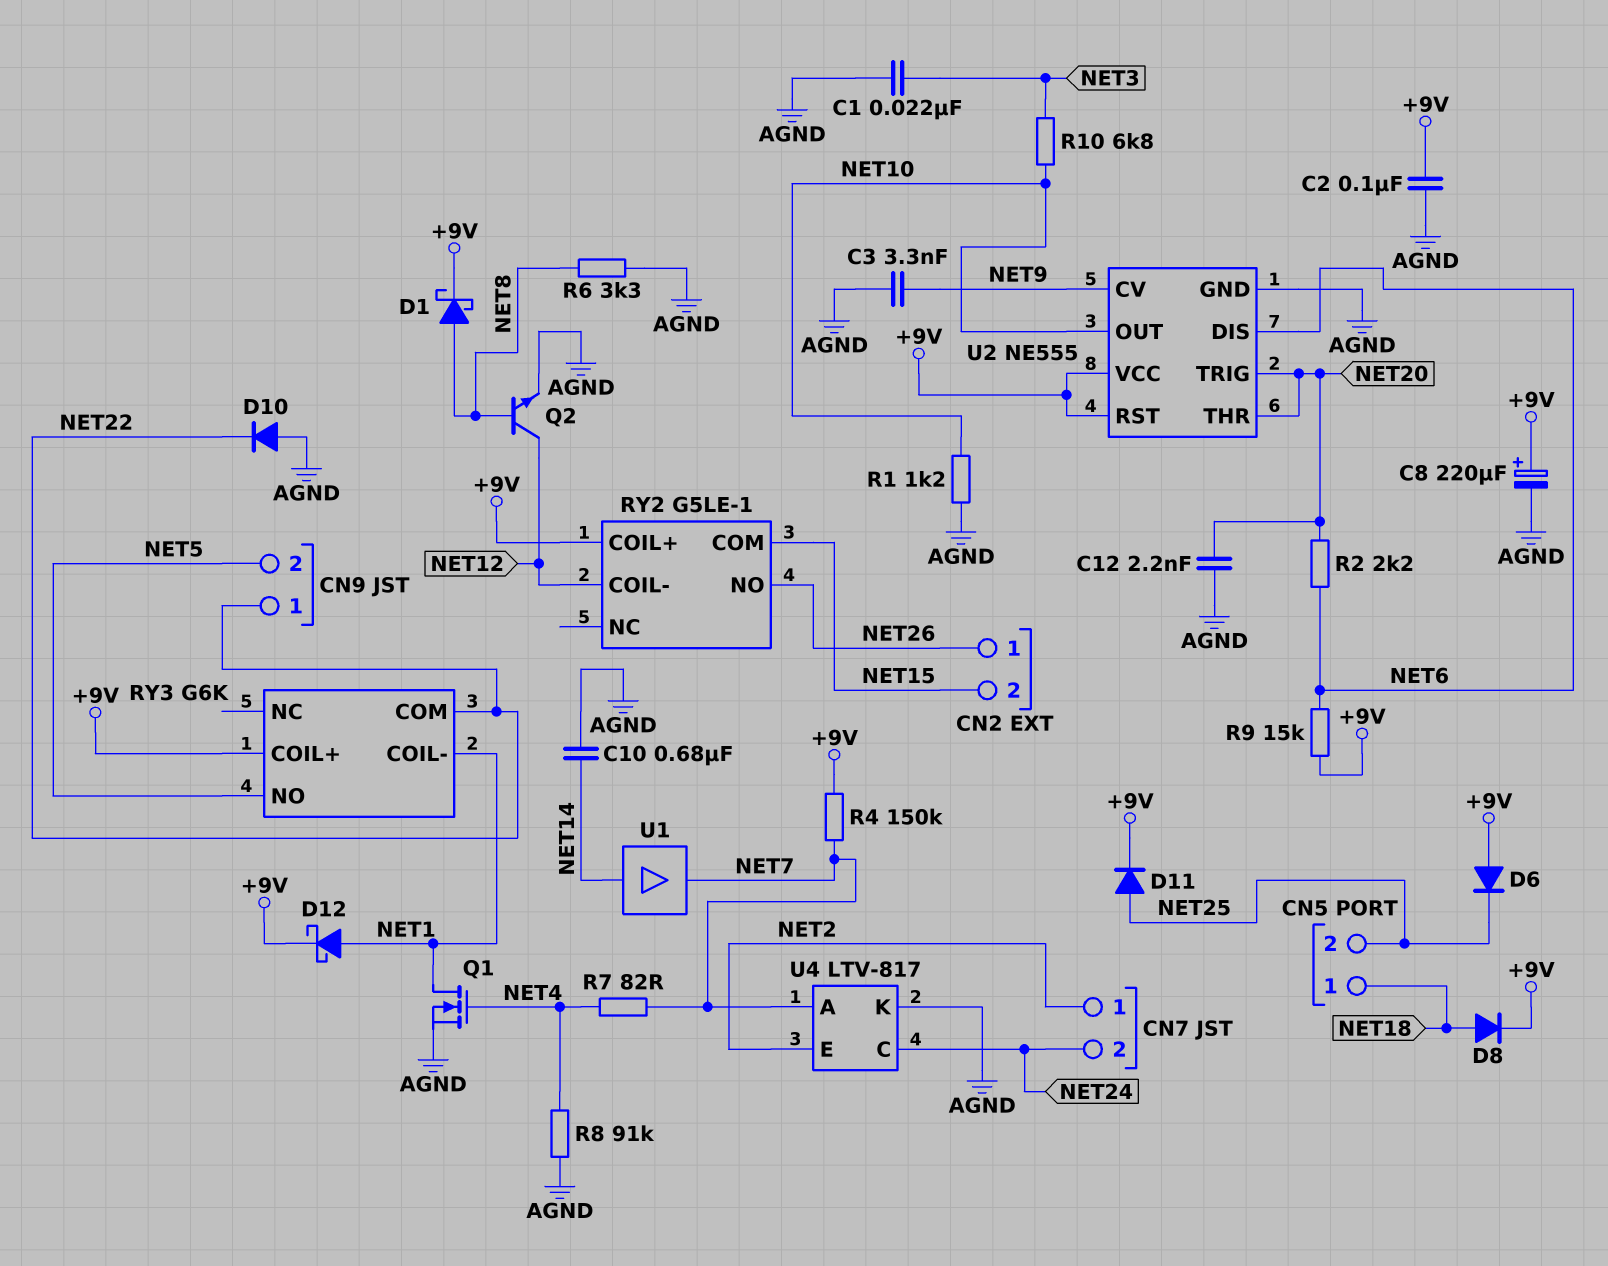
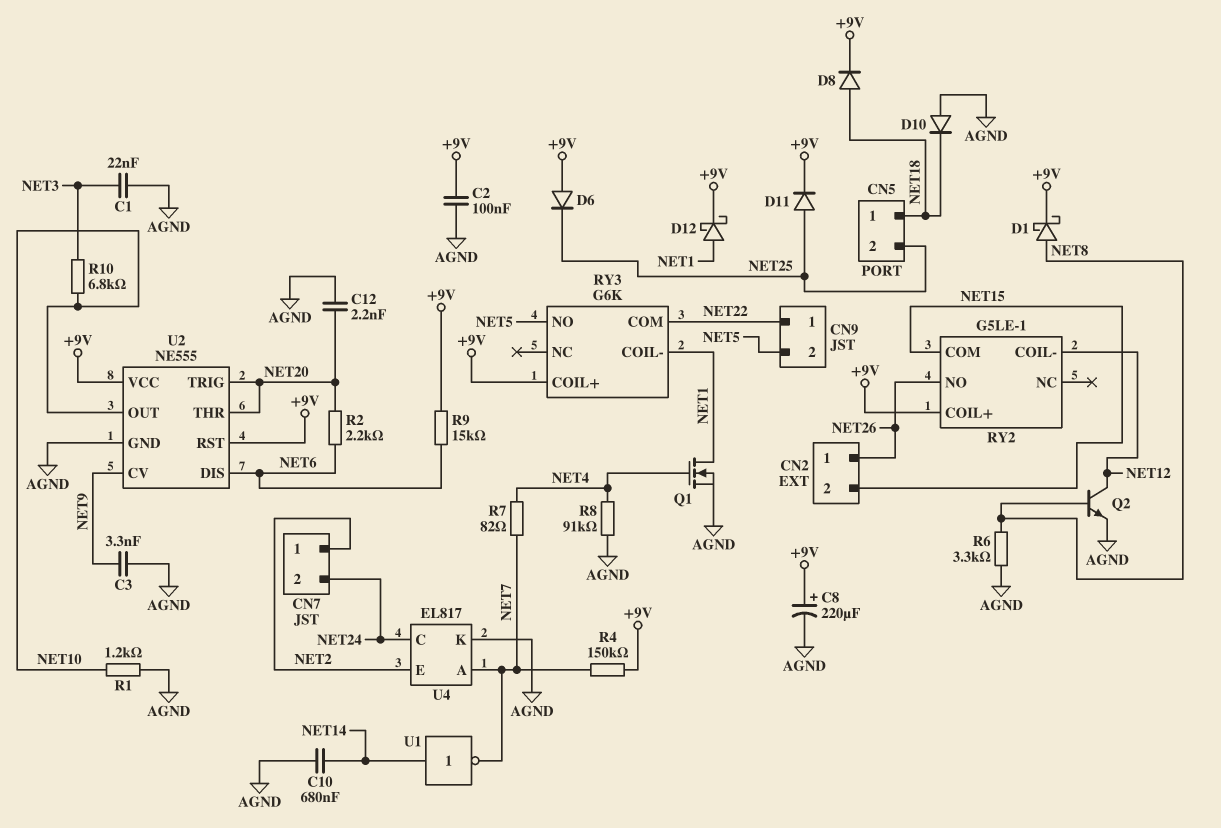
D10: diode (A AGND, K NET22) -> diode (A AGND, K NET18)
U1: buffer (in NET14, out NET7) -> NOT (in NET14, out NET7)
U4: LTV-817 -> EL817

